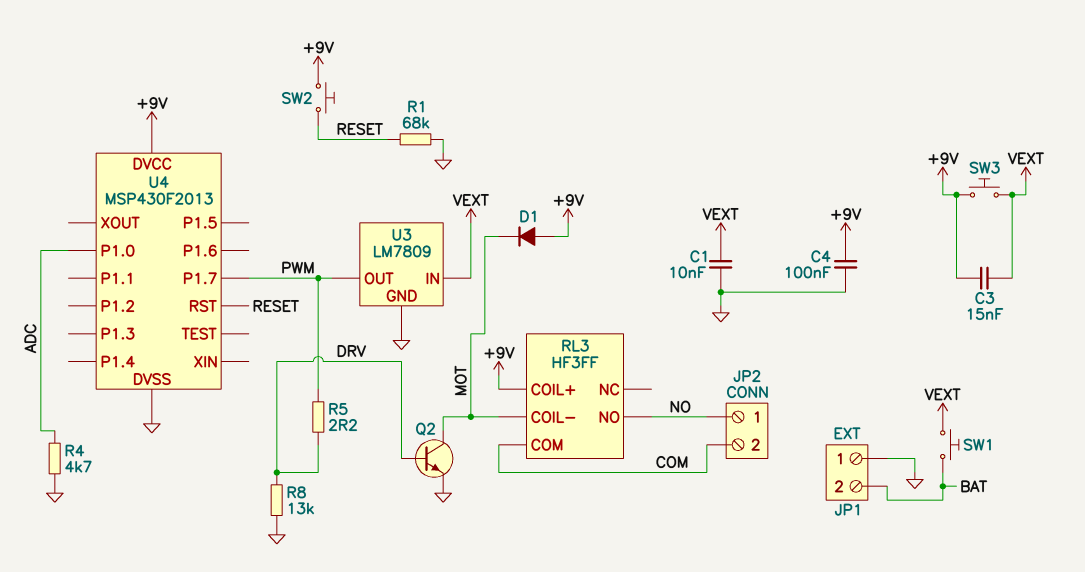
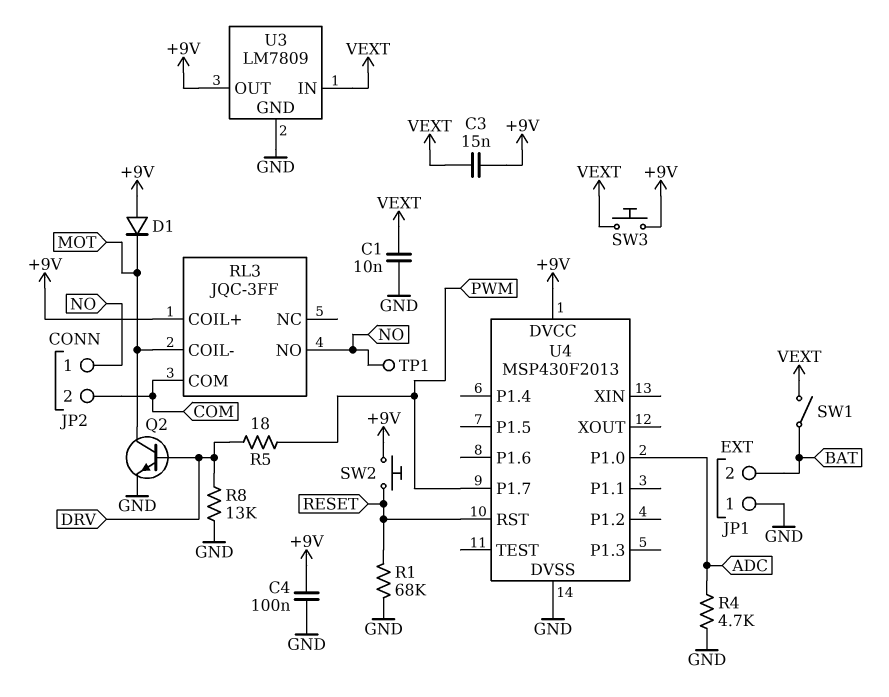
R5: 2.2 (DRV, PWM) -> 18 (DRV, PWM)
RL3: HF3FF -> JQC-3FF
SW1: button (BAT, VEXT) -> switch (BAT, VEXT)
TP1: none -> test point (NO)
U3 pin OUT: PWM -> +9V

